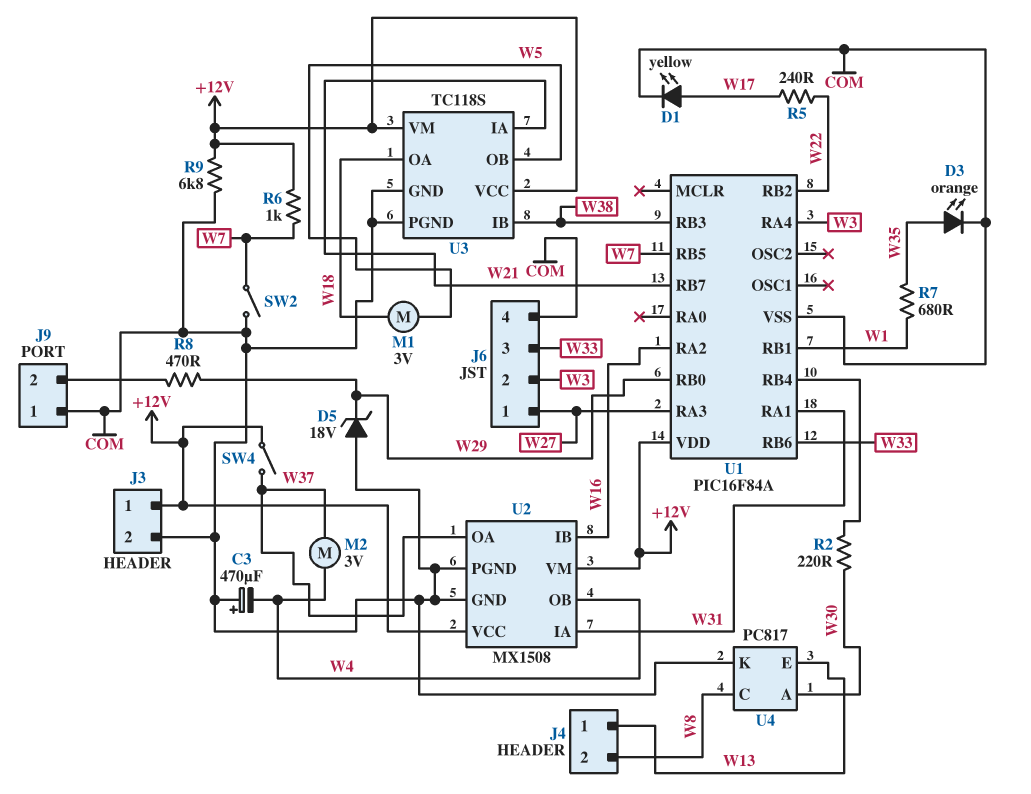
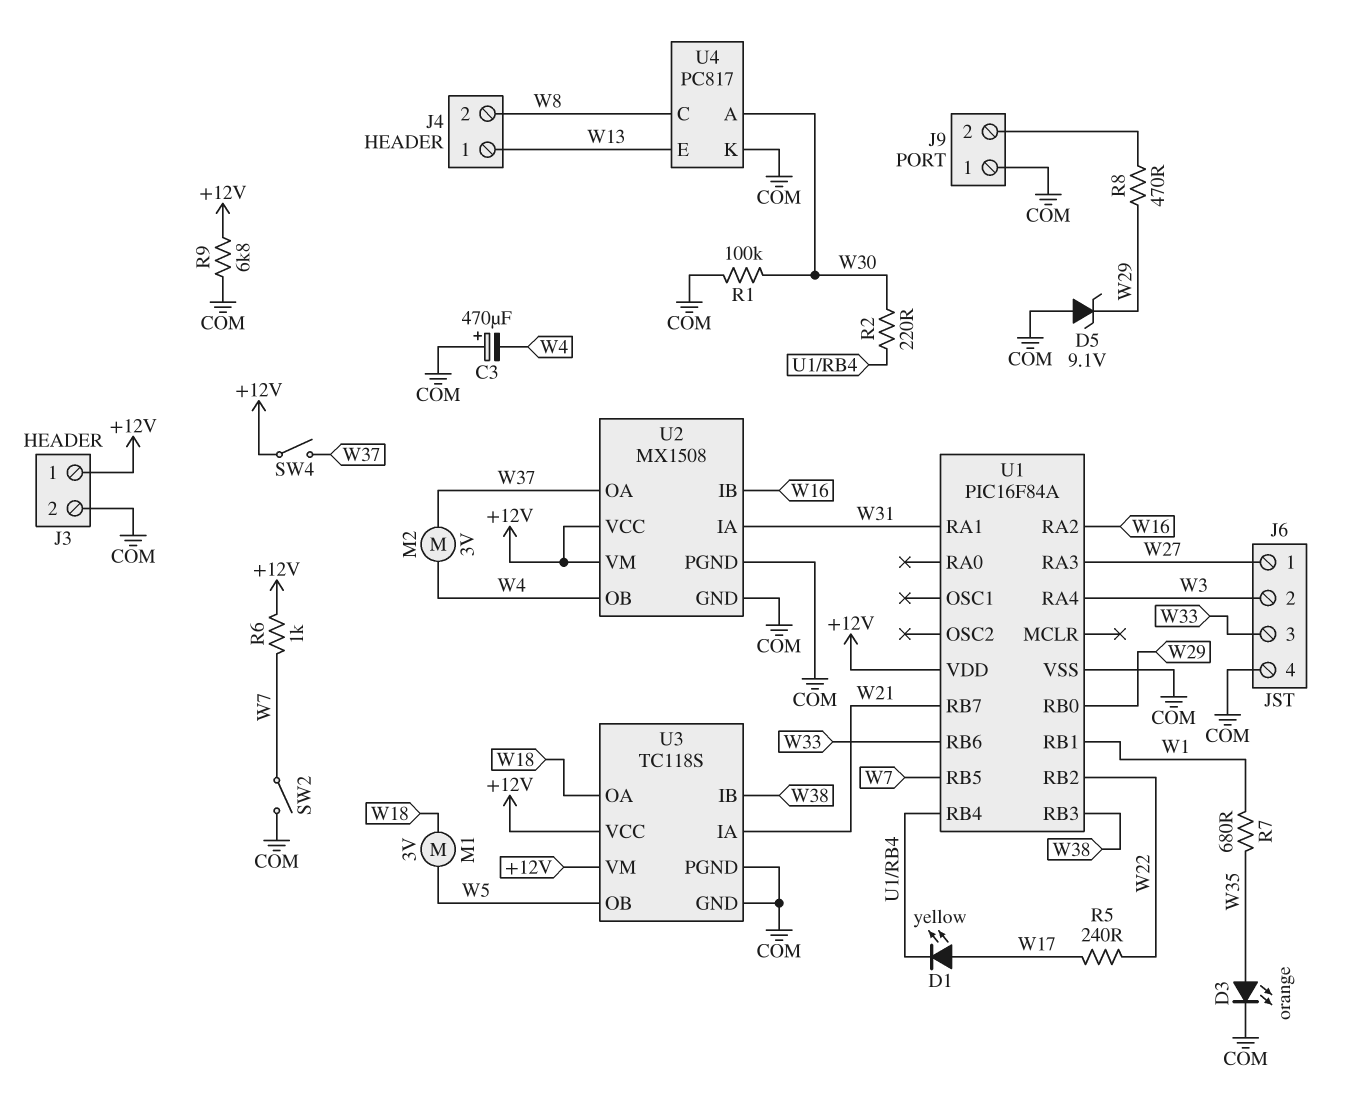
D1: LED yellow (A W17, K COM) -> LED yellow (A W17, K U1/RB4)
D5: zener 18V (A COM, K W29) -> zener 9.1V (A COM, K W29)
R1: none -> 100k (COM, W30)

